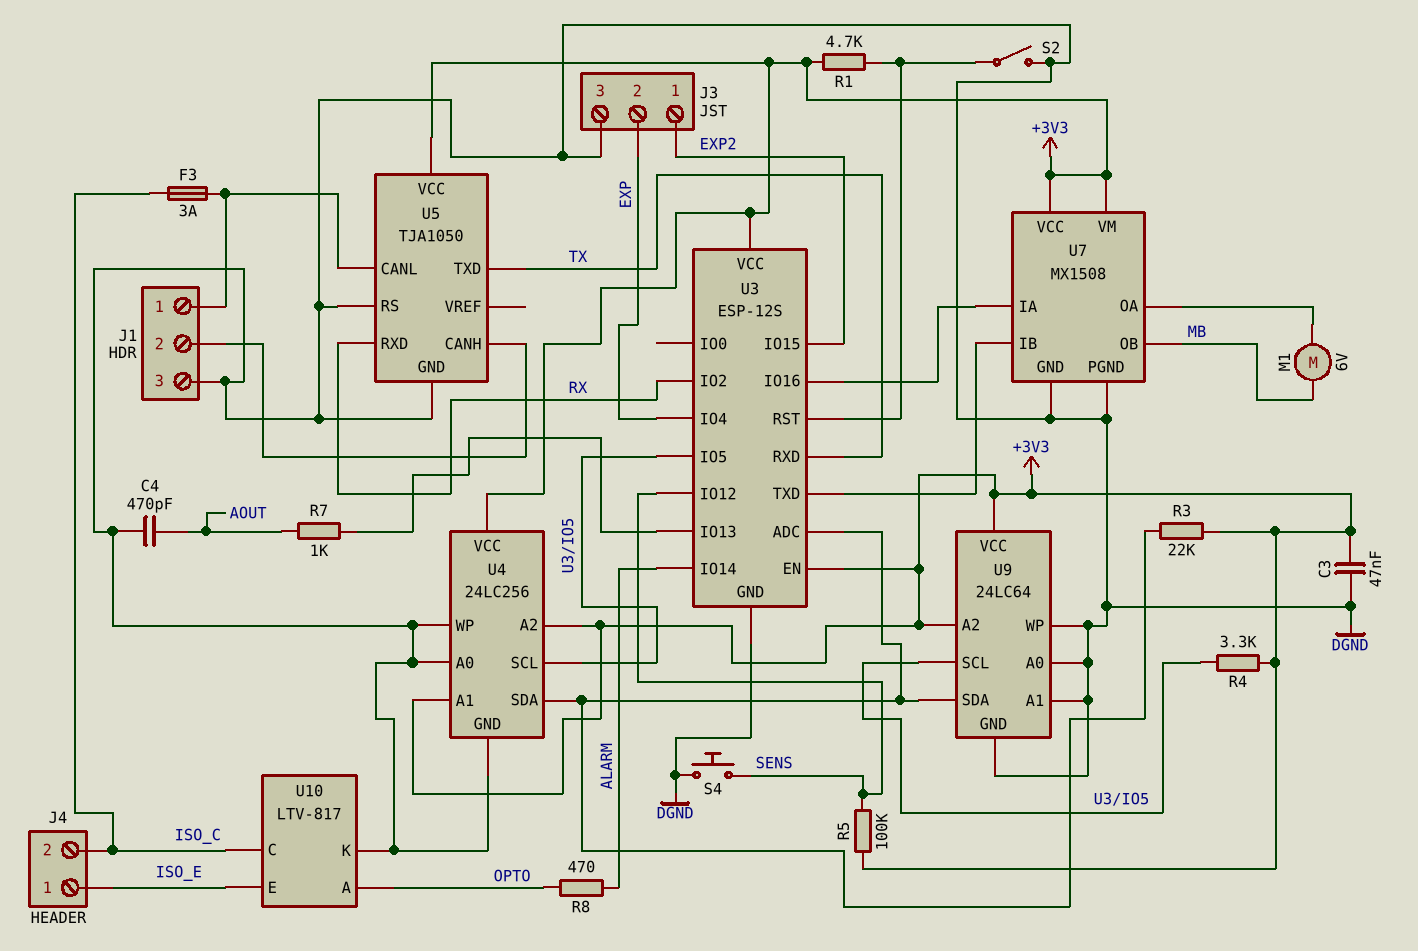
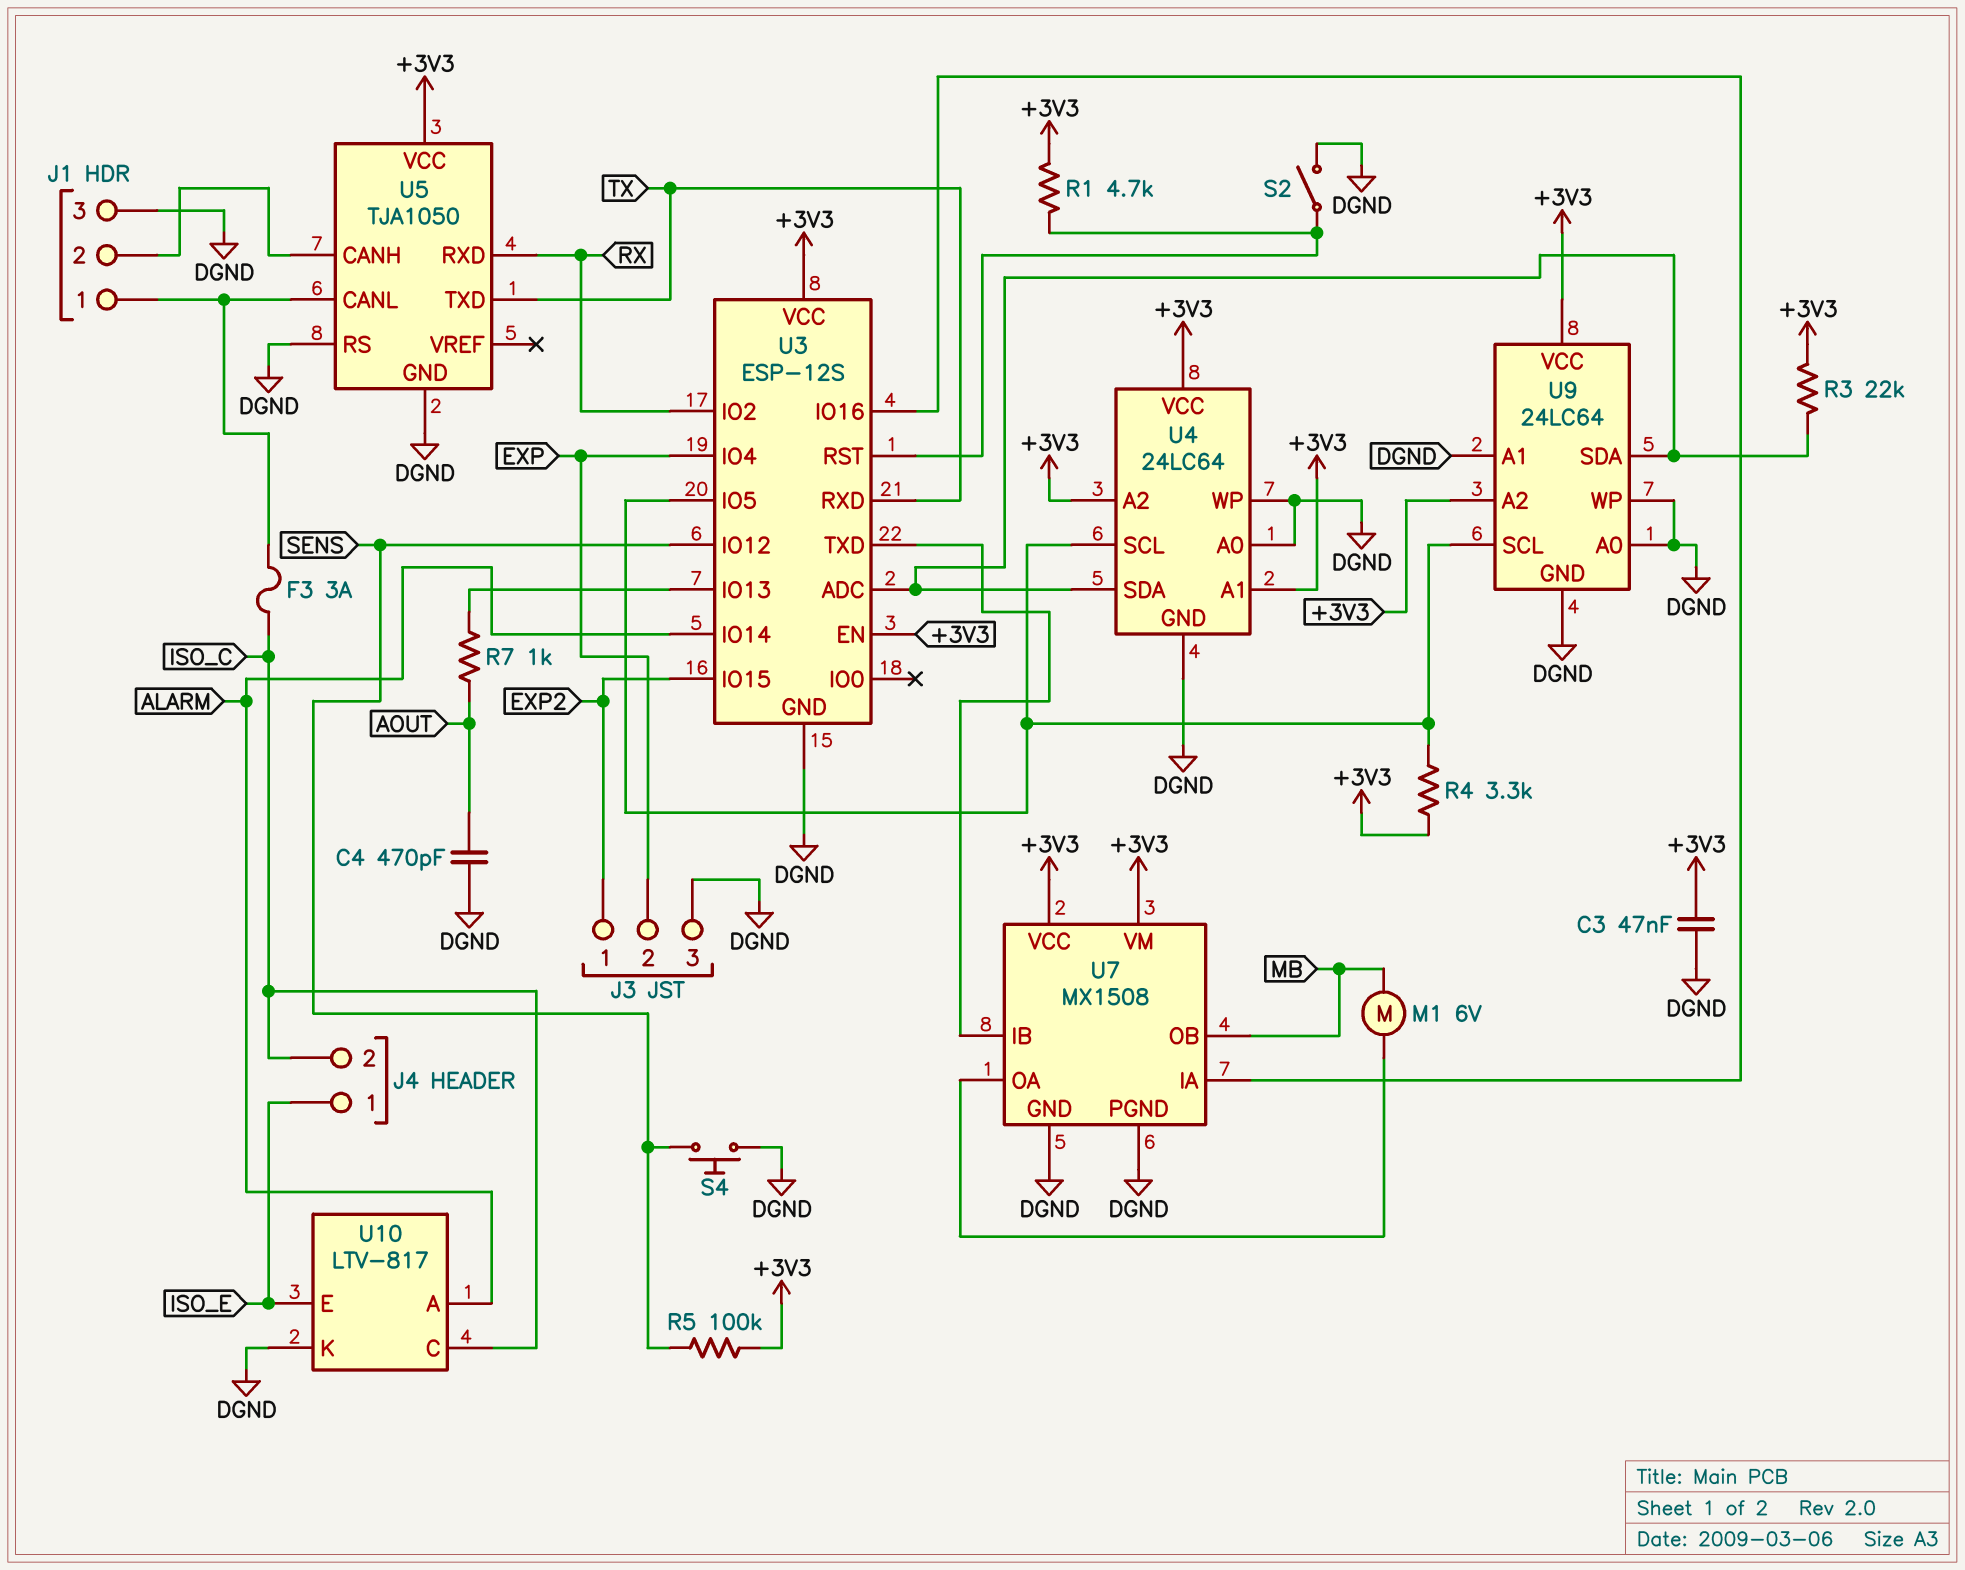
R8: 470 (ALARM, OPTO) -> none
U4: 24LC256 -> 24LC64
U10 pin A: OPTO -> ALARM

